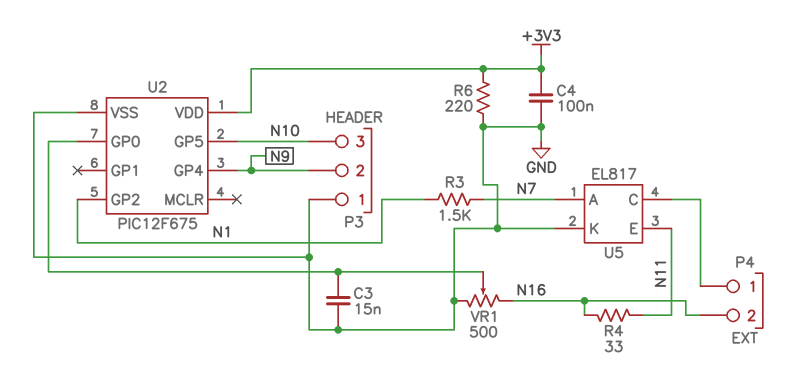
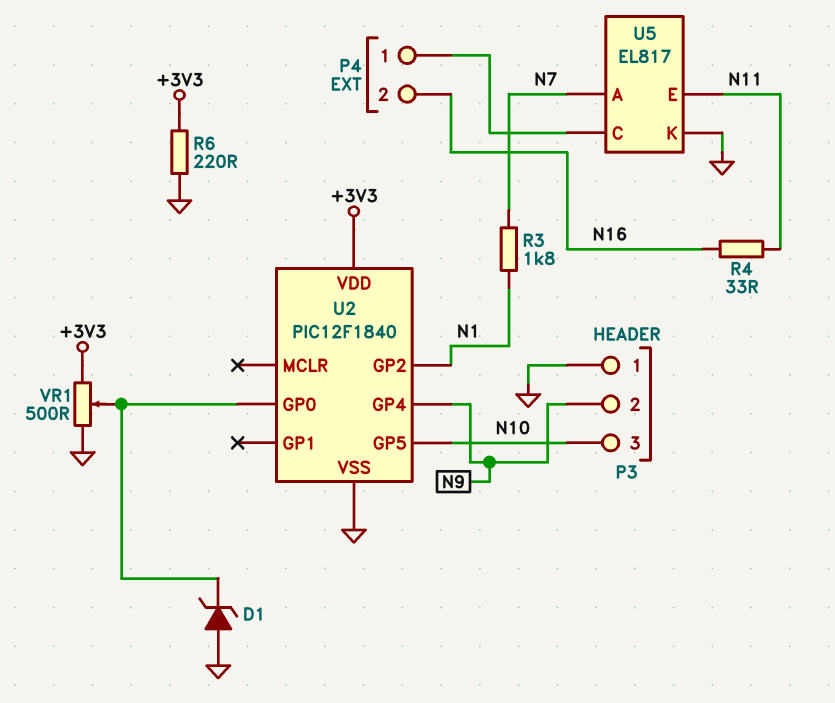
C3: 15nF (GND, U2/GP0) -> none
C4: 100nF (+3V3, GND) -> none
D1: none -> zener (A GND, K U2/GP0)
R3: 1.5k (N1, N7) -> 1.8k (N1, N7)
U2: PIC12F675 -> PIC12F1840
VR1: 500 (GND, N16, wiper U2/GP0) -> 500 (+3V3, GND, wiper U2/GP0)

